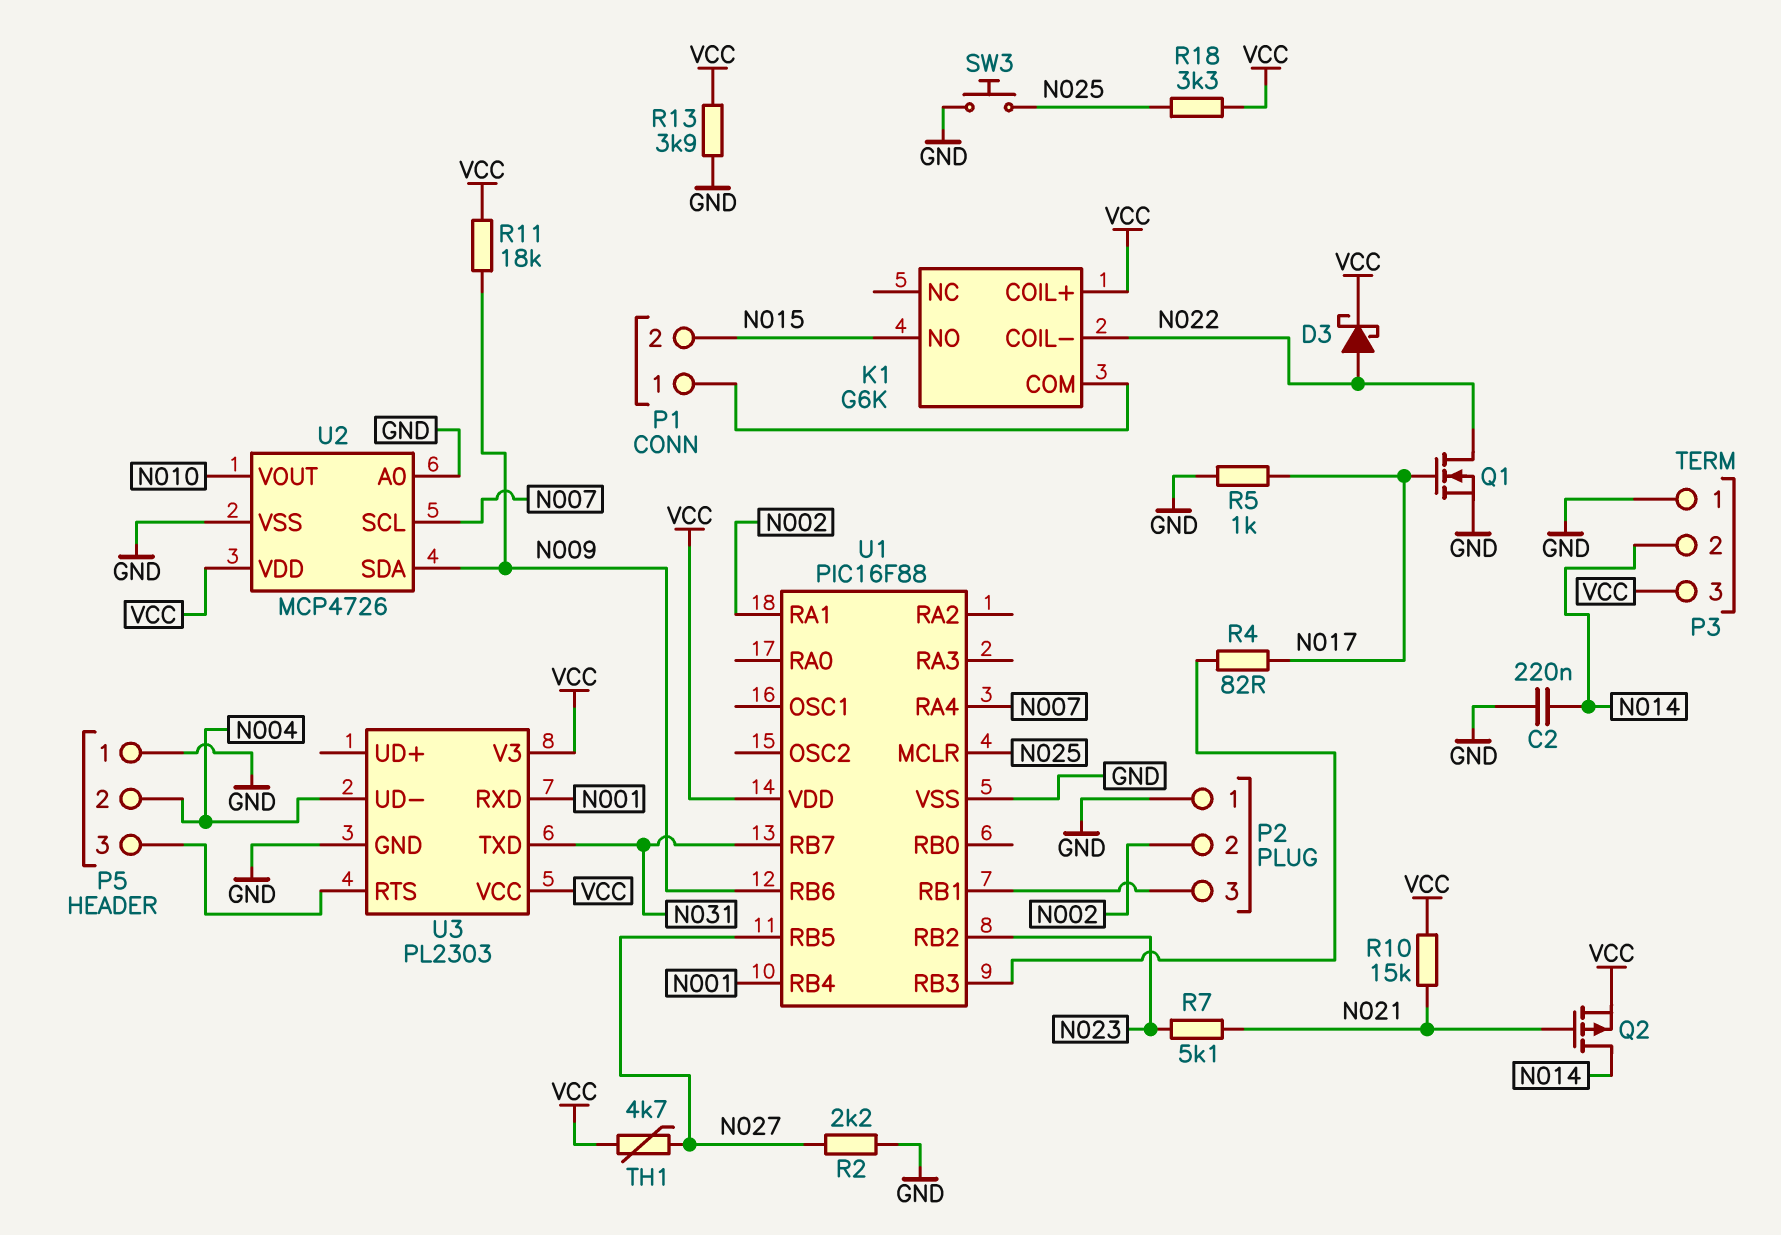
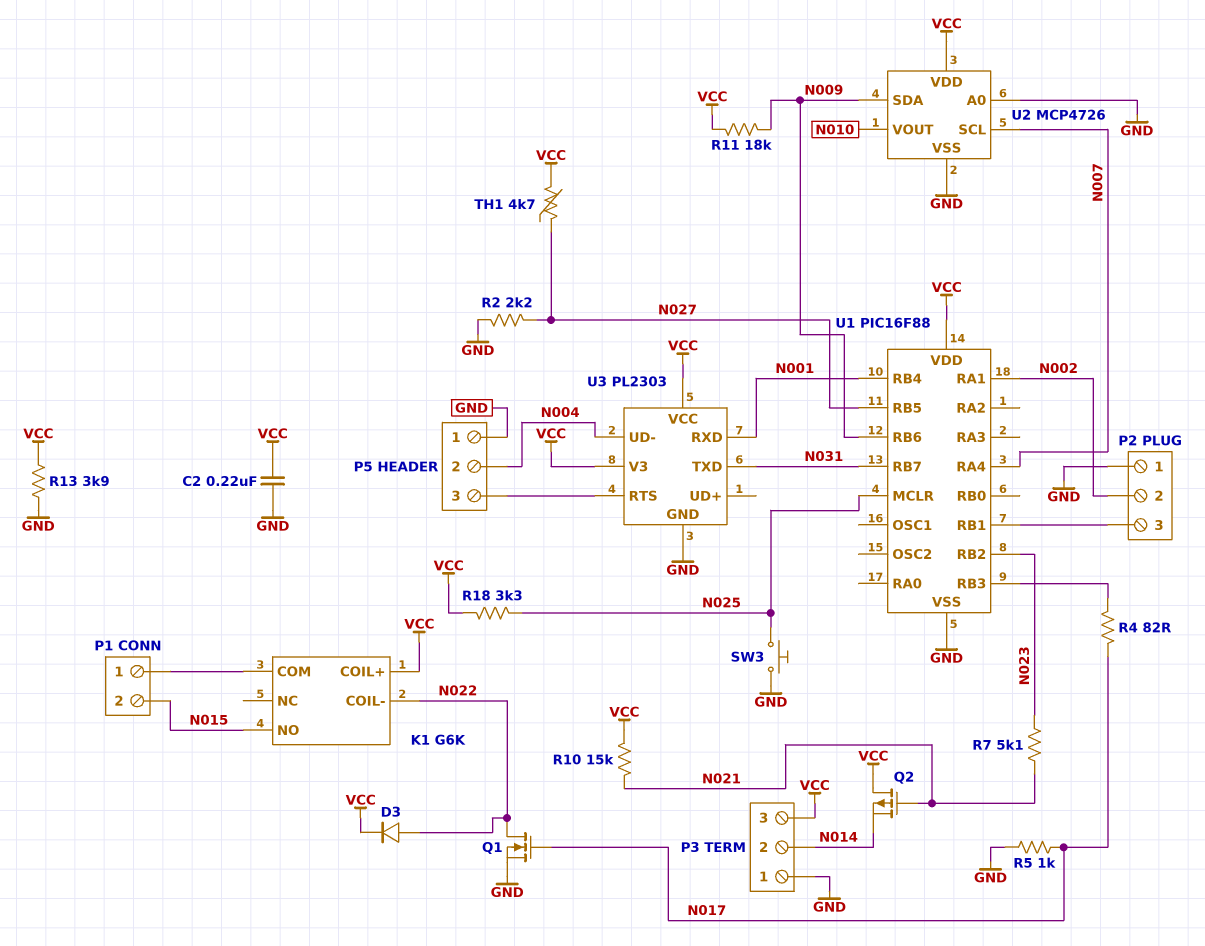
C2: 220nF (GND, N014) -> 220nF (GND, VCC)
D3: schottky (A N022, K VCC) -> diode (A N022, K VCC)
Q2: PMOS (G N021, D N014, S VCC) -> PMOS (G N021, D VCC, S N014)

